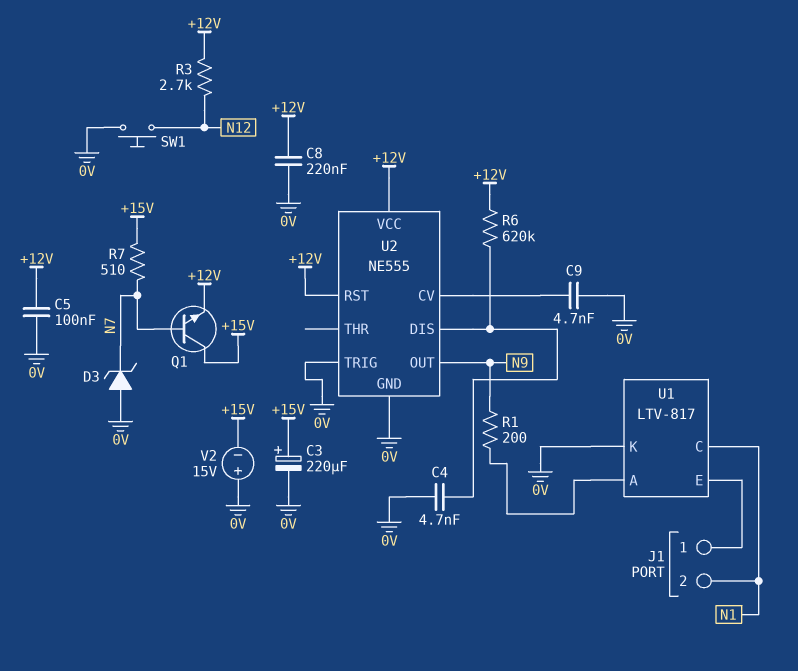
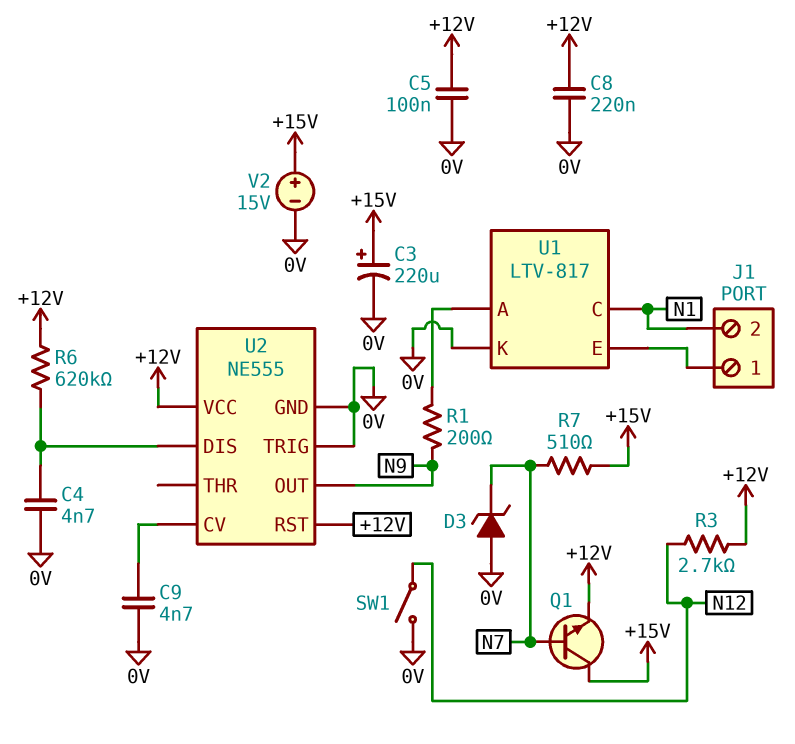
SW1: button (0V, N12) -> switch (0V, N12)
V2: 15V (plus 0V, minus +15V) -> 15V (plus +15V, minus 0V)

